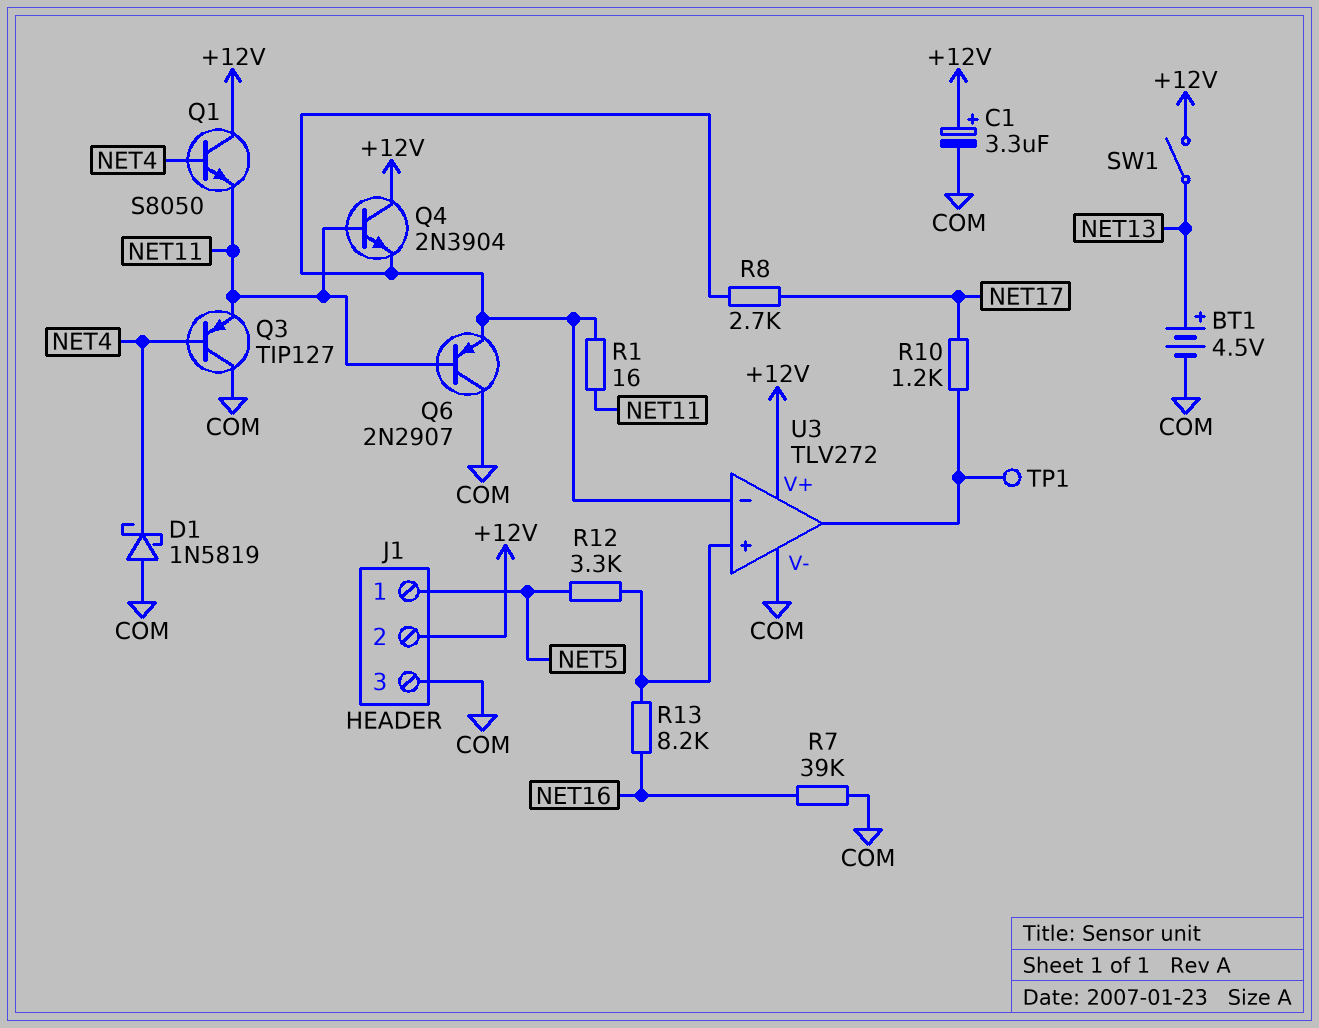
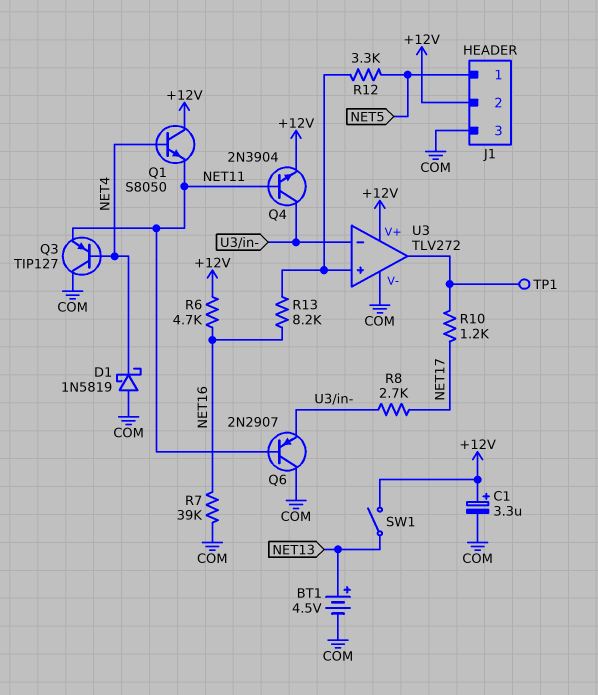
Q4: NPN 2N3904 (B NET11, C +12V, E U3/in-) -> NPN 2N3904 (B NET11, C U3/in-, E +12V)
R1: 16 (NET11, U3/in-) -> none
R6: none -> 4.7k (+12V, NET16)

